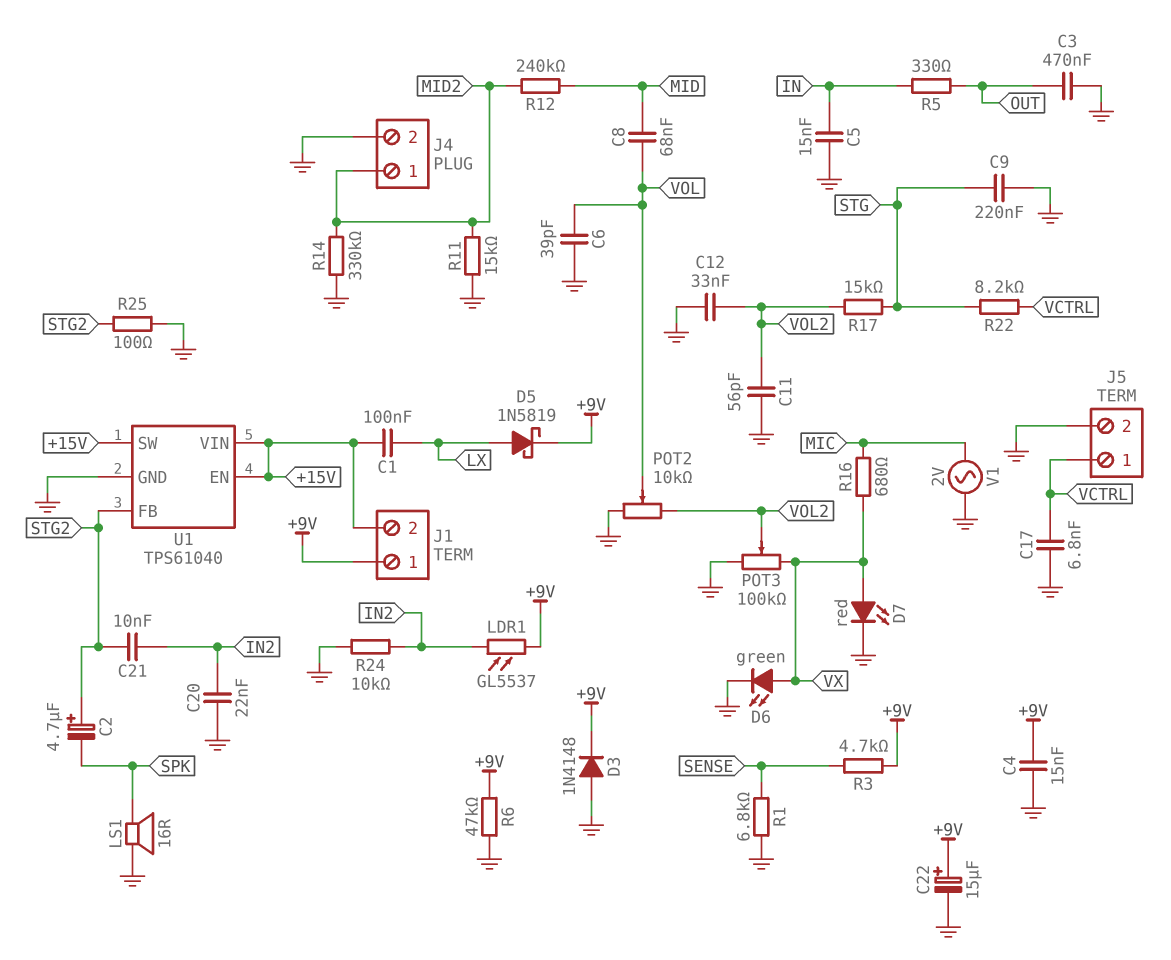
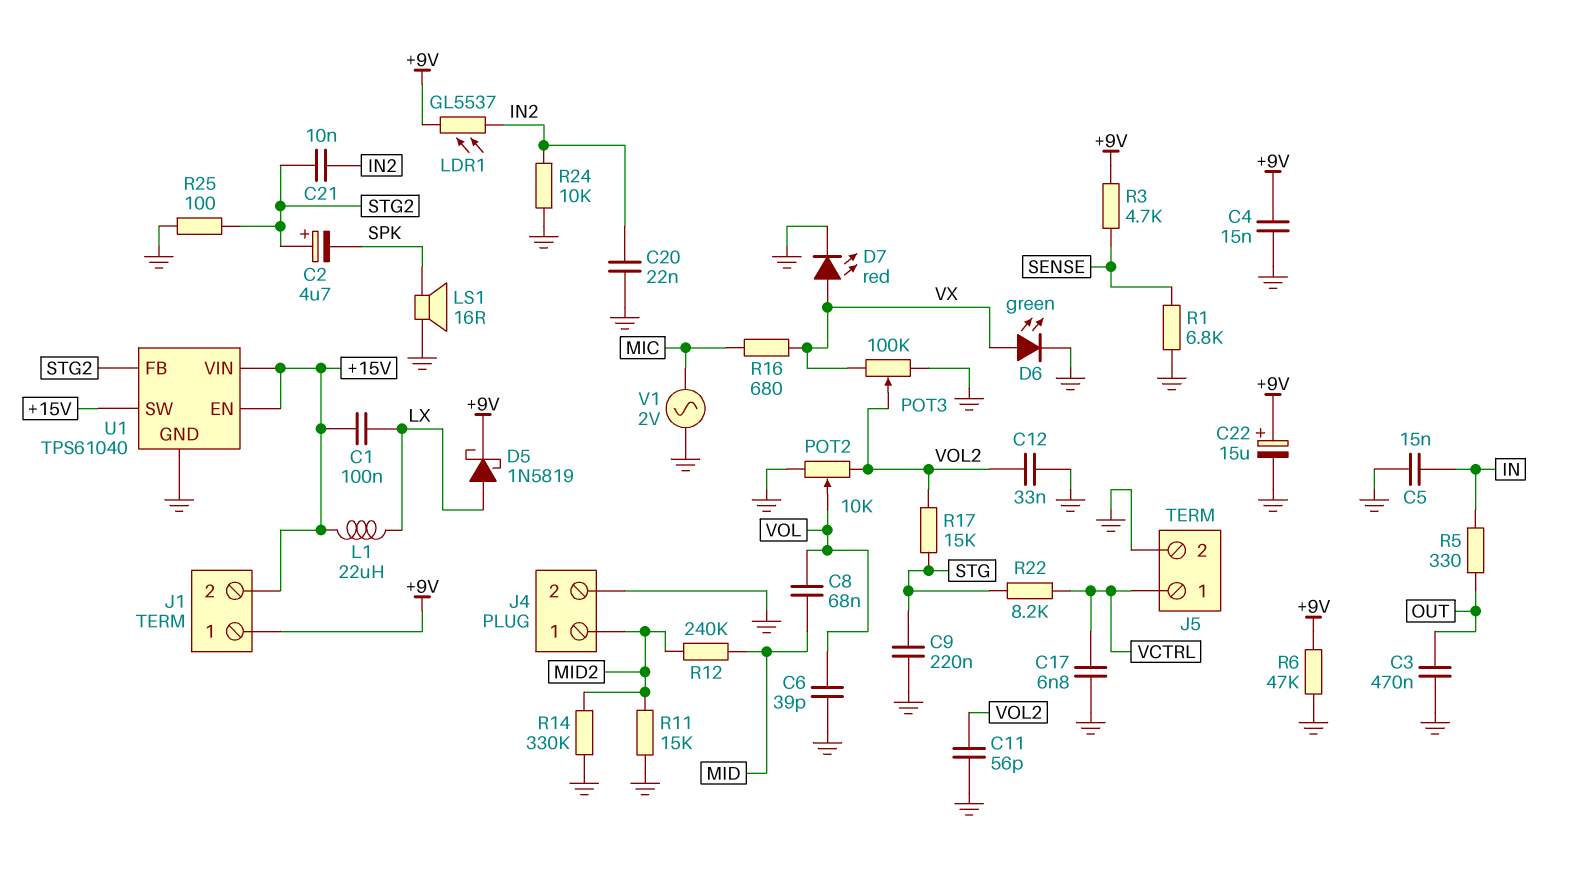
D3: diode 1N4148 (A GND, K +9V) -> none
L1: none -> 22uH (+15V, LX)

